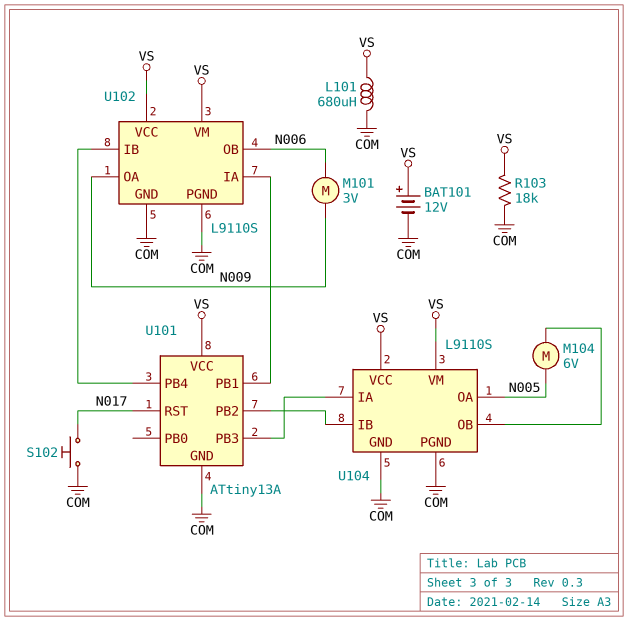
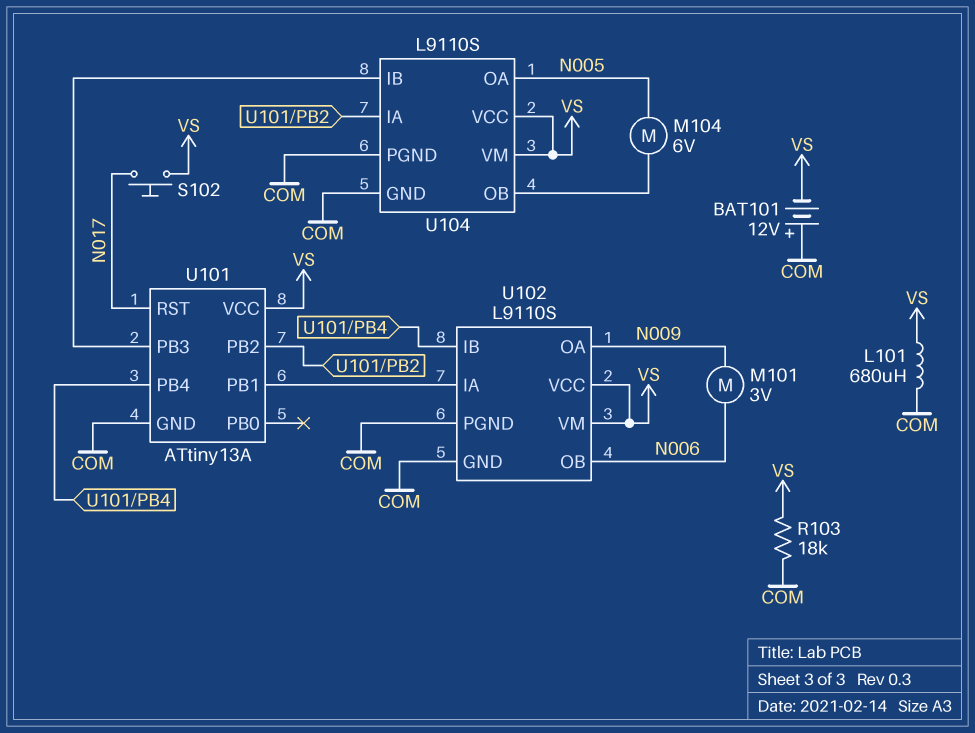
BAT101: 12V (plus VS, minus COM) -> 12V (plus COM, minus VS)
S102: button (COM, N017) -> button (N017, VS)
U104 pin IA: U101/PB3 -> U101/PB2
U104 pin IB: U101/PB2 -> U101/PB3

